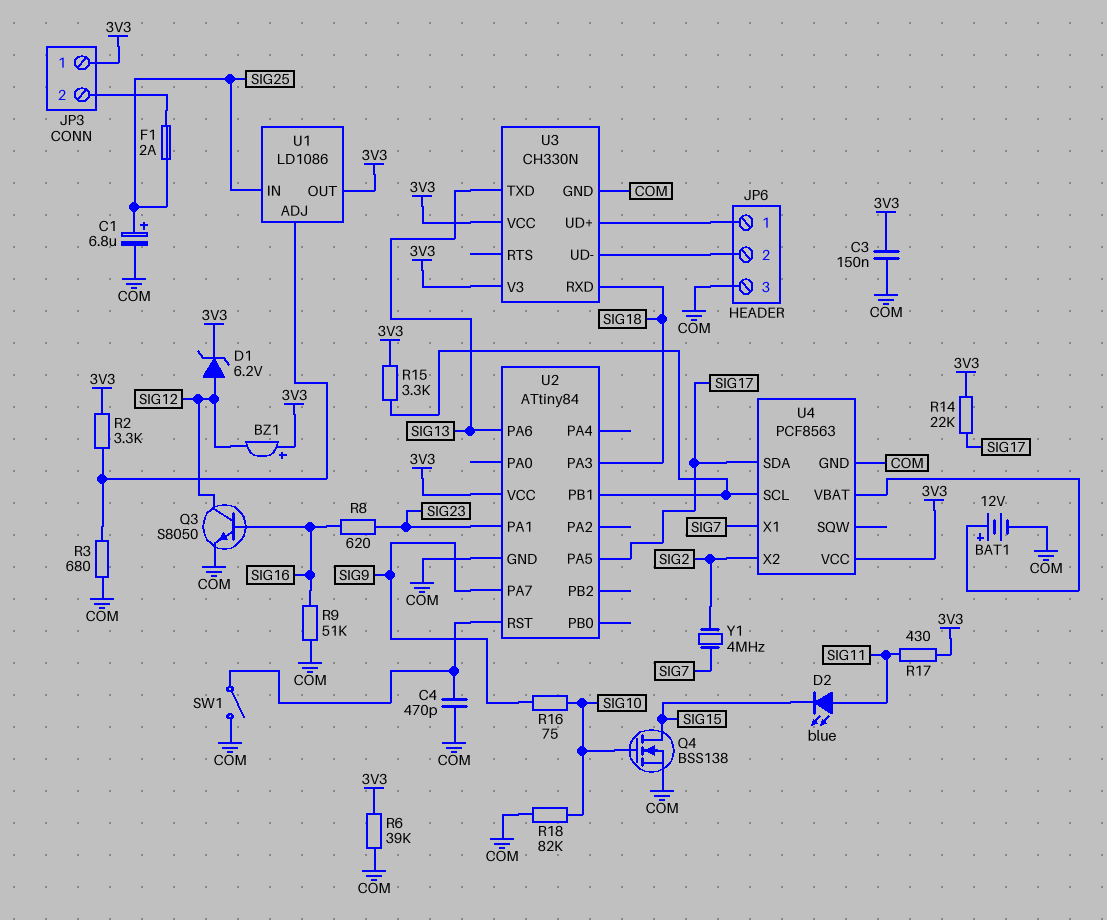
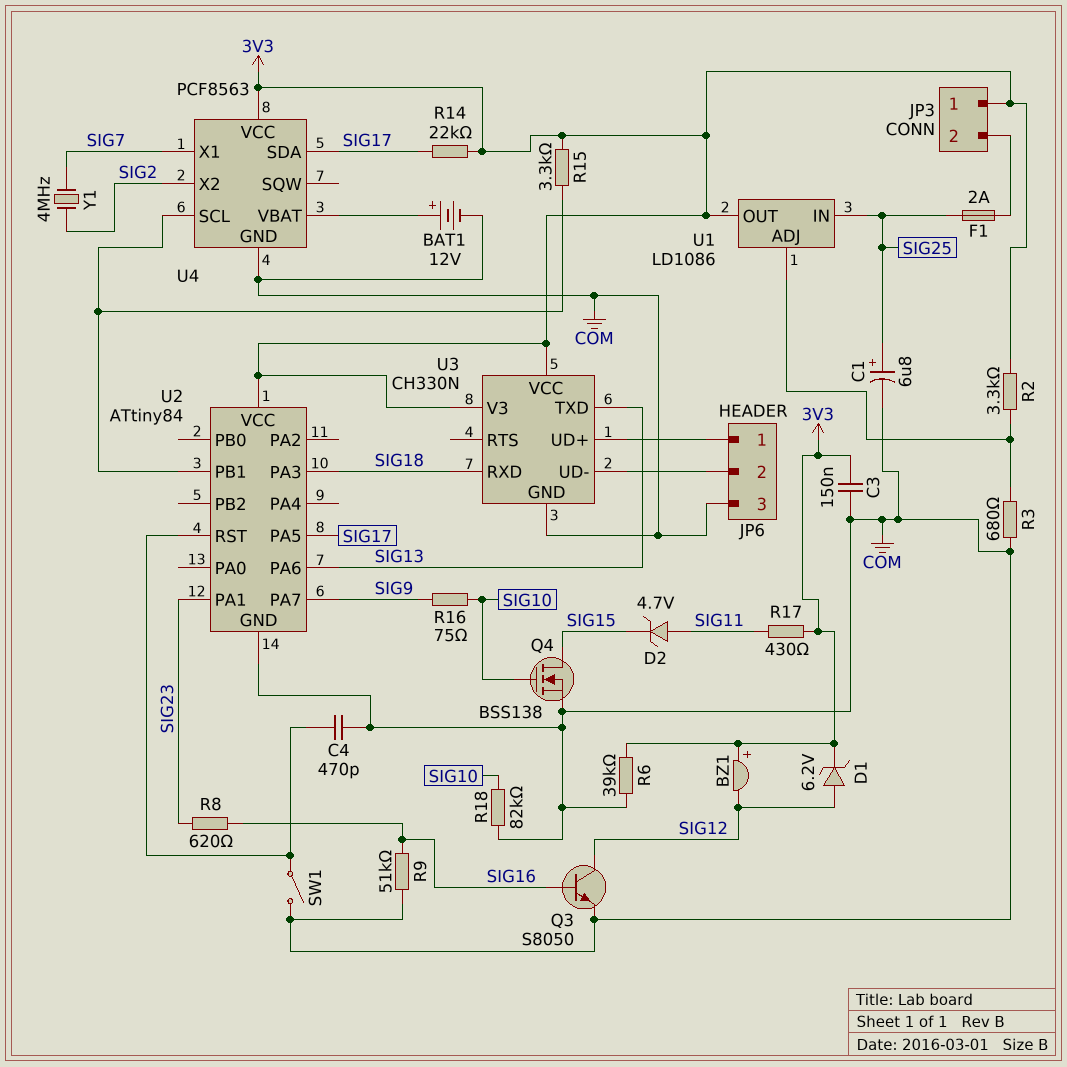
D2: LED blue (A SIG11, K SIG15) -> zener 4.7V (A SIG11, K SIG15)

